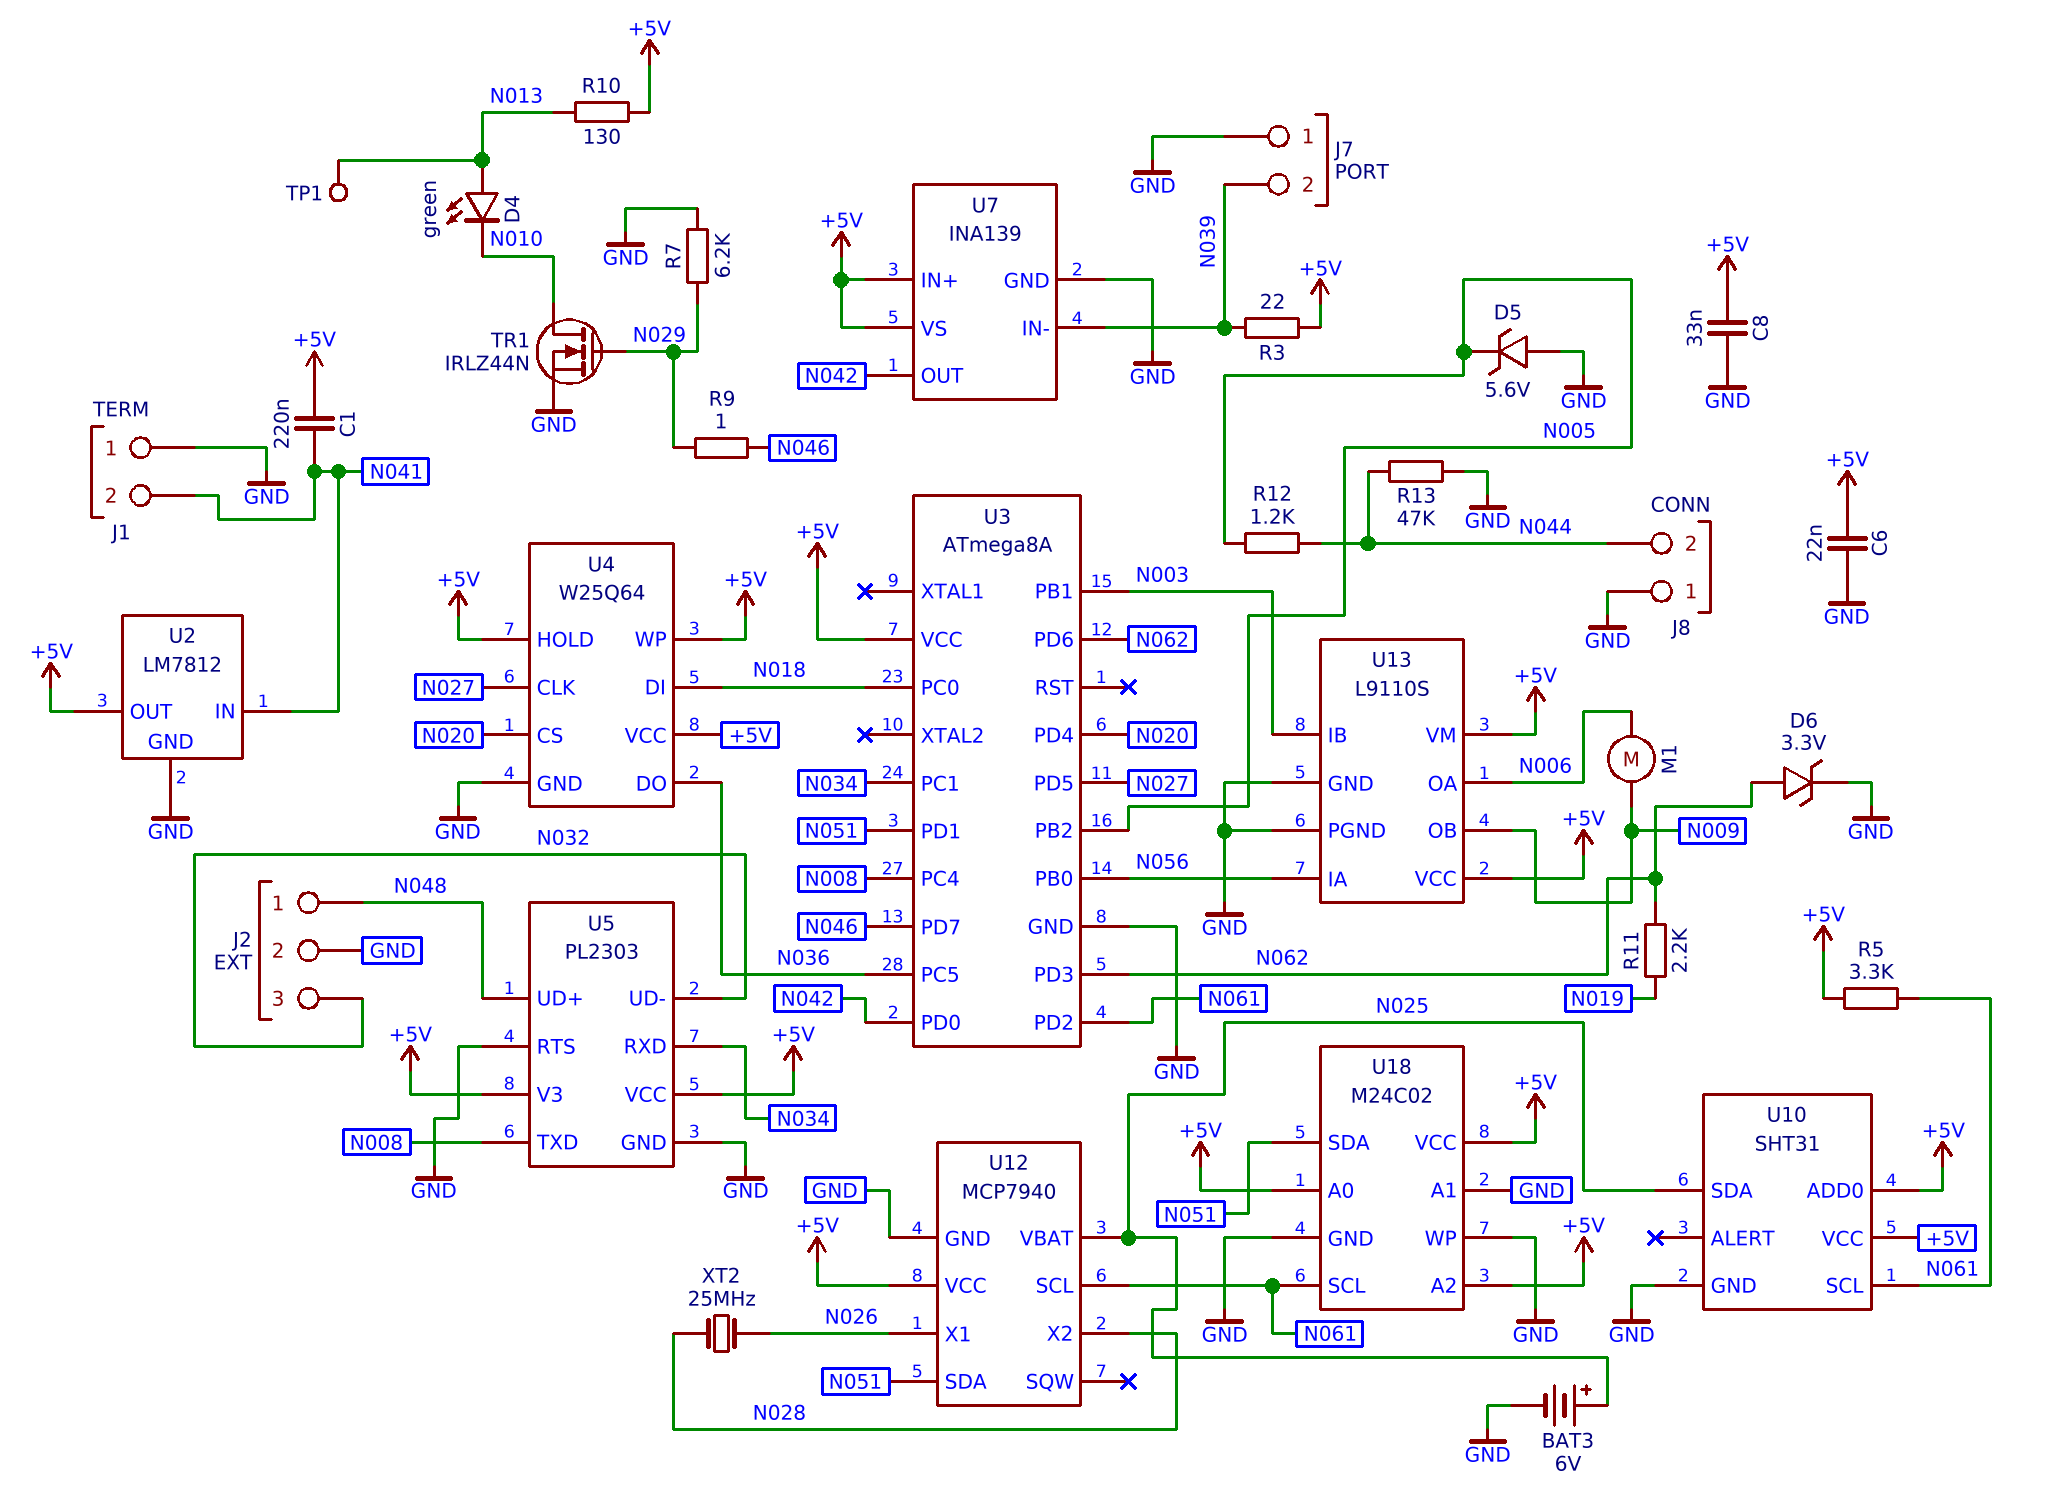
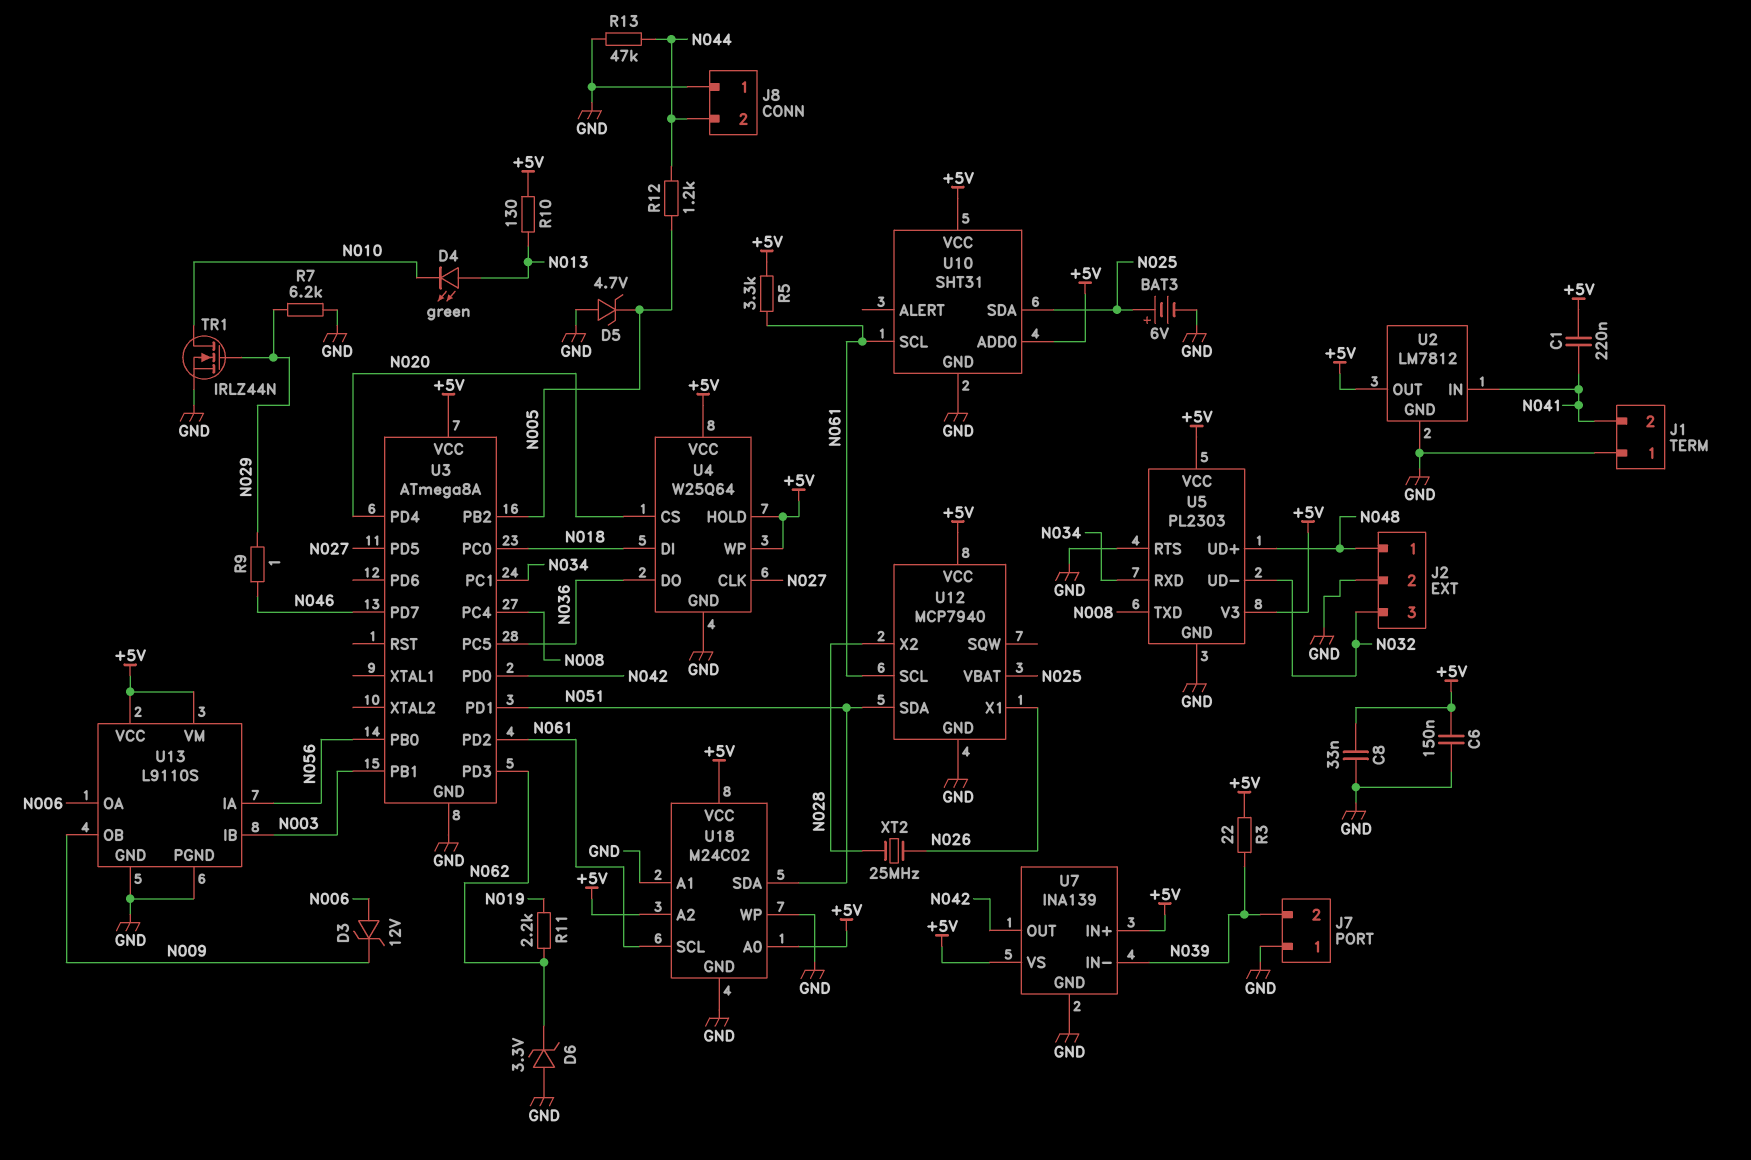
C6: 22nF (+5V, GND) -> 150nF (+5V, GND)
D3: none -> zener 12V (A N006, K N009)
D5: zener 5.6V (A GND, K N005) -> zener 4.7V (A GND, K N005)
D6: zener 3.3V (A N062, K GND) -> zener 3.3V (A GND, K N062)
M1: motor (N006, N009) -> none
TP1: test point (N013) -> none
U3 pin PD6: N062 -> none

